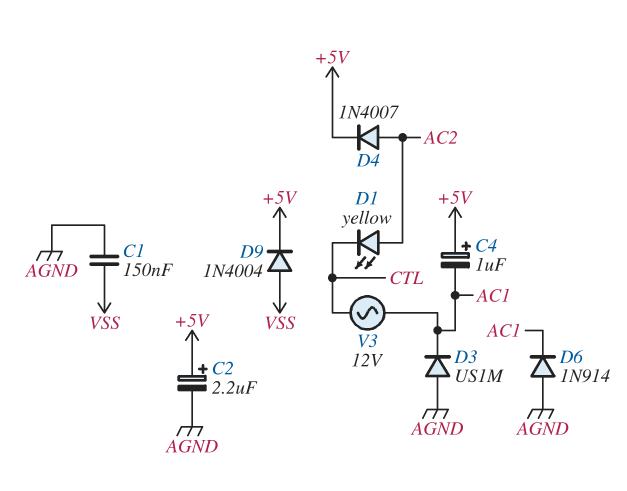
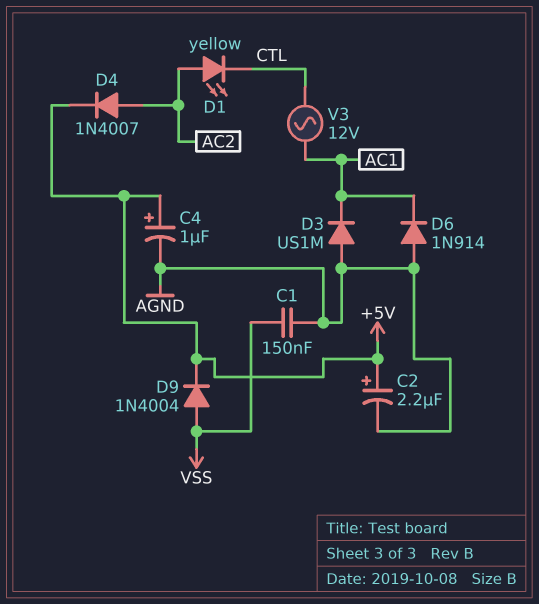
C4: 1uF (plus +5V, minus AC1) -> 1uF (plus +5V, minus AGND)

